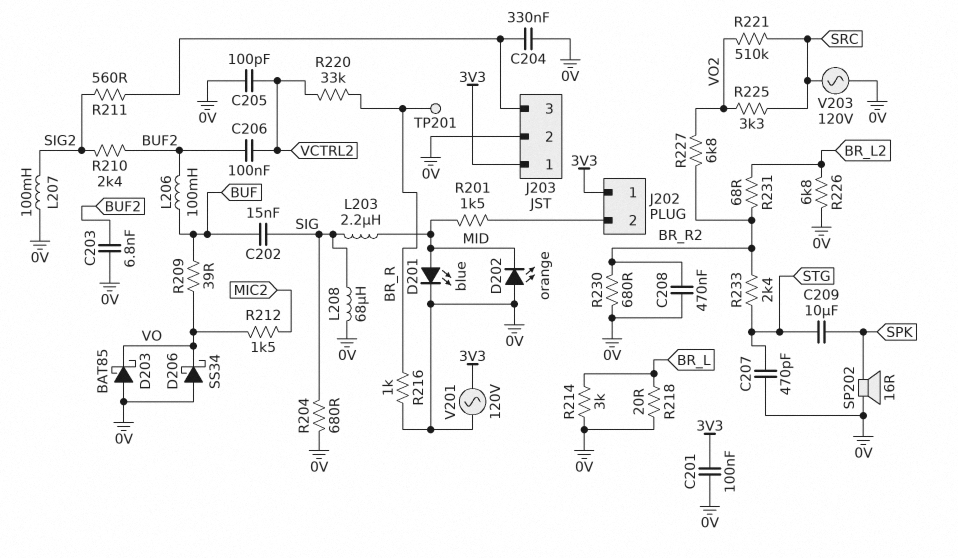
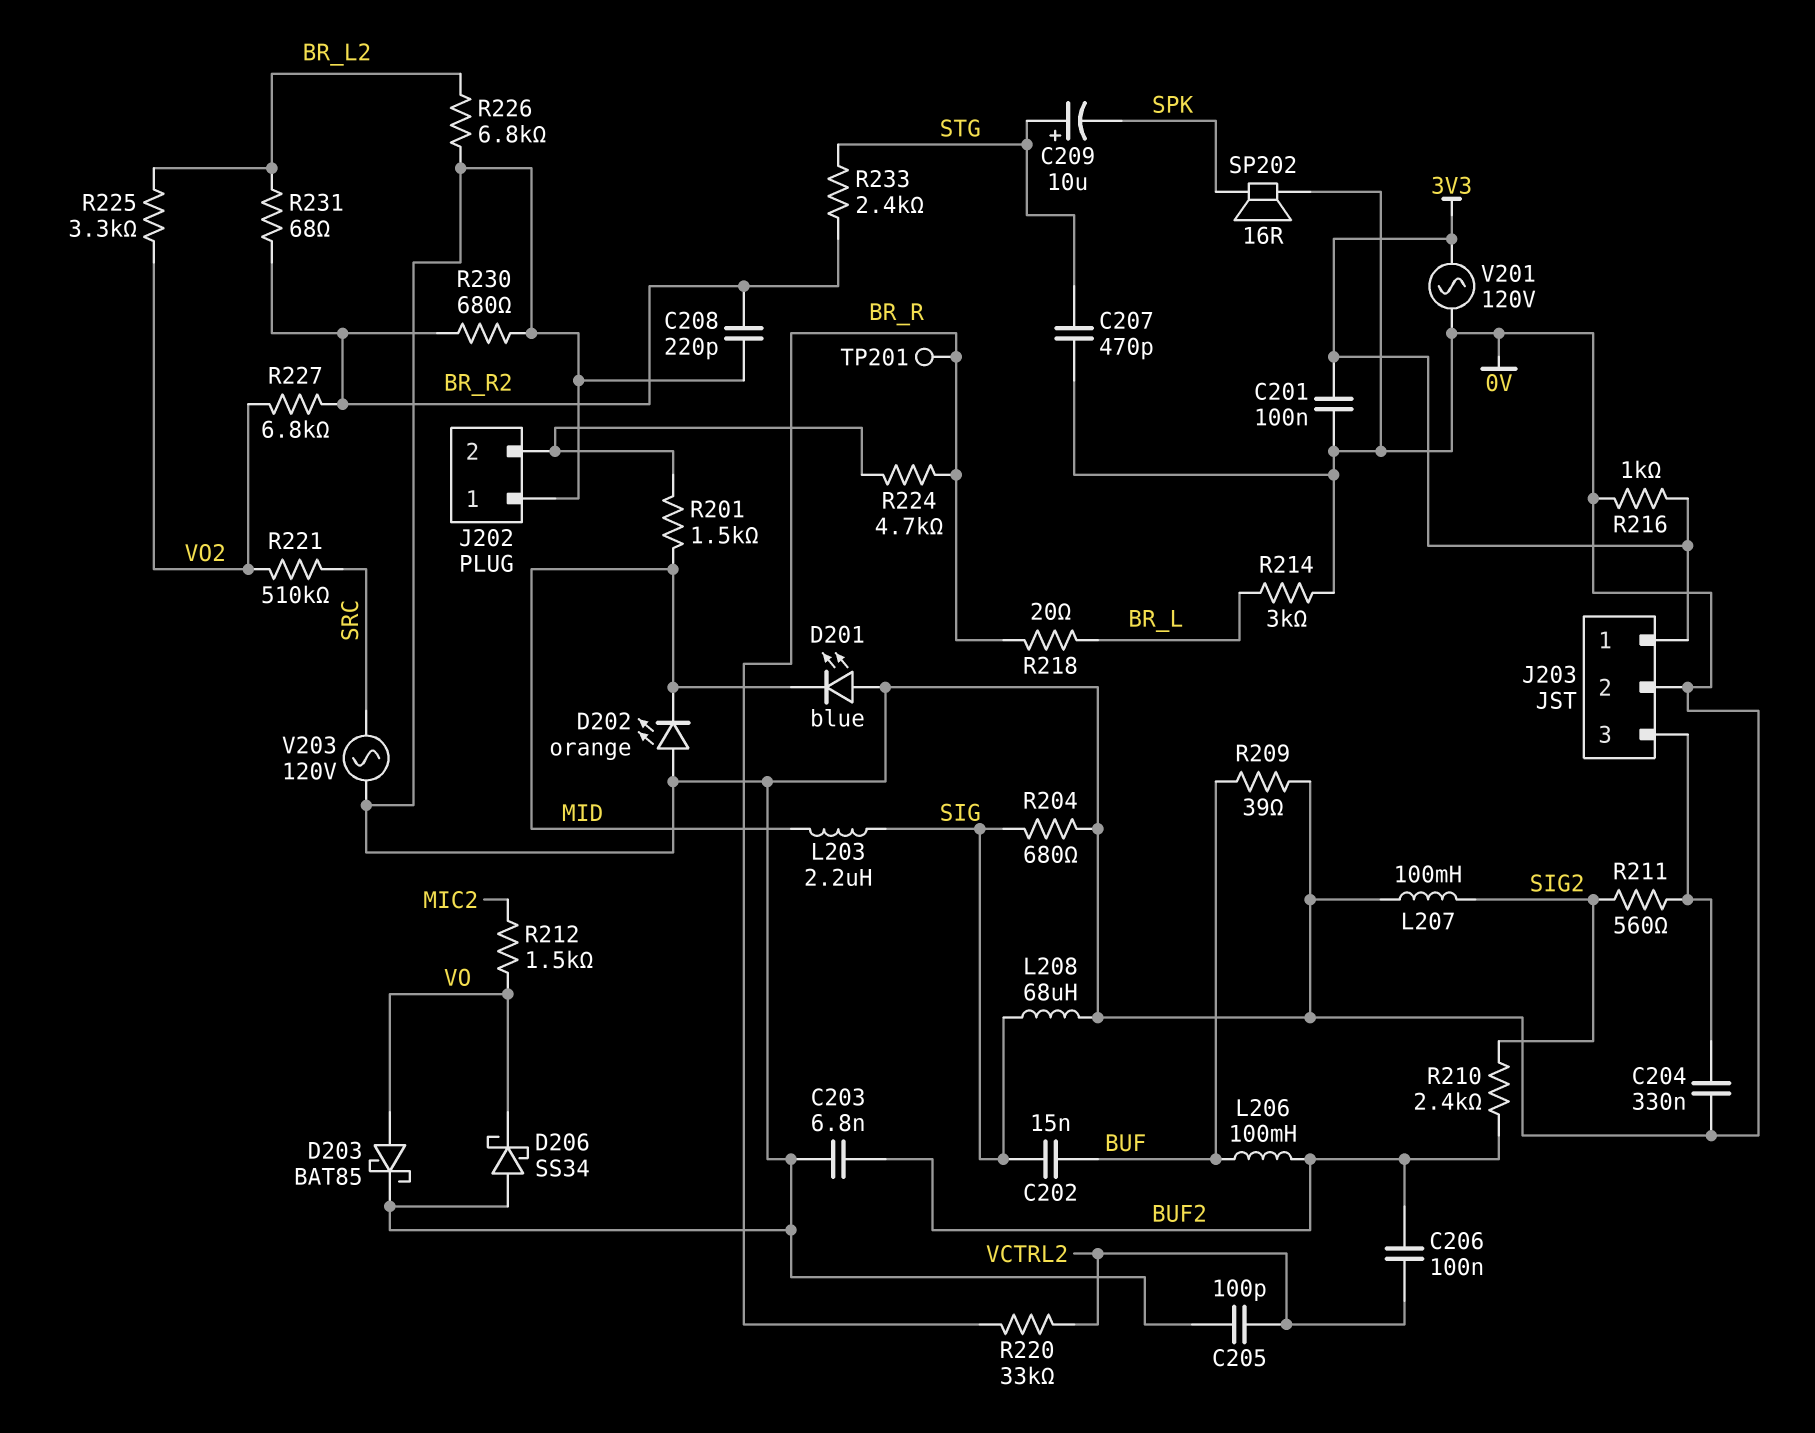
C208: 470nF (0V, BR_R2) -> 220pF (0V, BR_R2)
C209: 10uF (SPK, STG) -> 10uF (plus STG, minus SPK)
D201: LED blue (A MID, K 0V) -> LED blue (A 0V, K MID)
D203: schottky BAT85 (A 0V, K VO) -> schottky BAT85 (A VO, K 0V)
J202 pin 1: 3V3 -> 0V
R209: 39 (BUF, VO) -> 39 (0V, BUF)
R216: 1k (0V, BR_R) -> 1k (0V, 3V3)
R218: 20 (0V, BR_L) -> 20 (BR_L, BR_R)
R224: none -> 4.7k (BR_R, J202/2)
R225: 3.3k (SRC, VO2) -> 3.3k (BR_L2, VO2)

